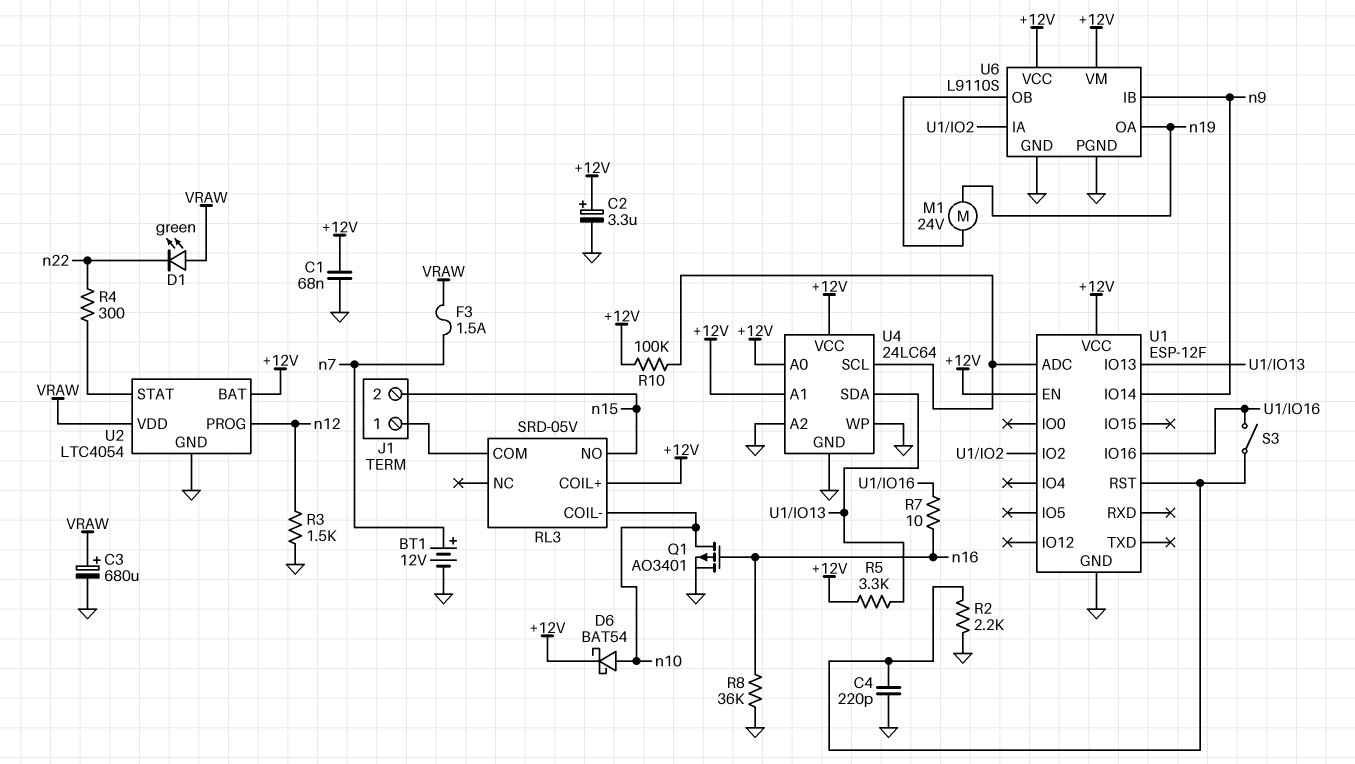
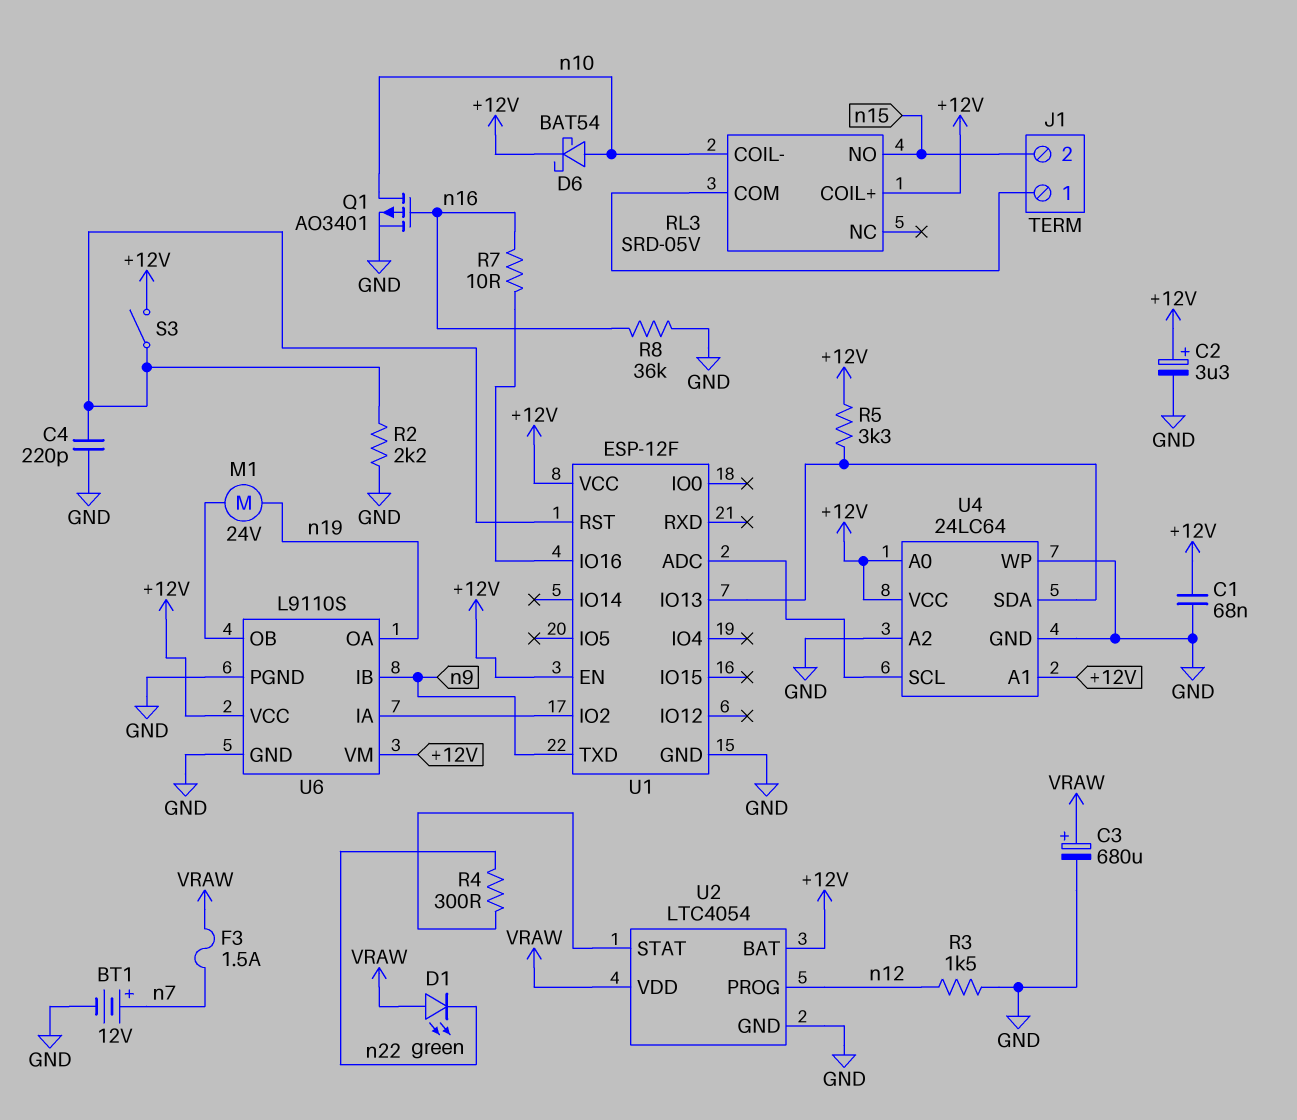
R10: 100k (+12V, U1/ADC) -> none
S3: switch (U1/IO16, U1/RST) -> switch (+12V, U1/RST)
U1 pin IO14: n9 -> none
U1 pin TXD: none -> n9

